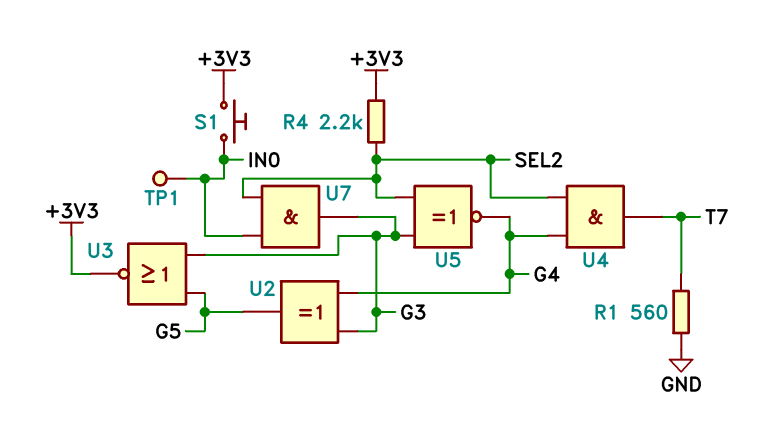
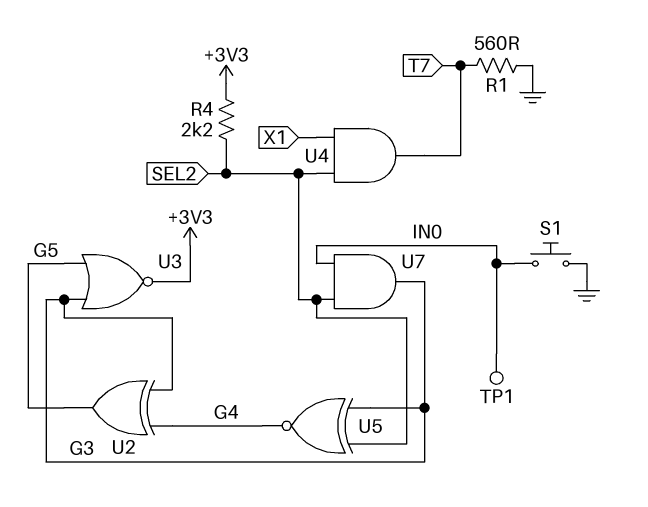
S1: button (+3V3, IN0) -> button (GND, IN0)
U4: AND (in G4, in SEL2, out T7) -> AND (in SEL2, in X1, out T7)

